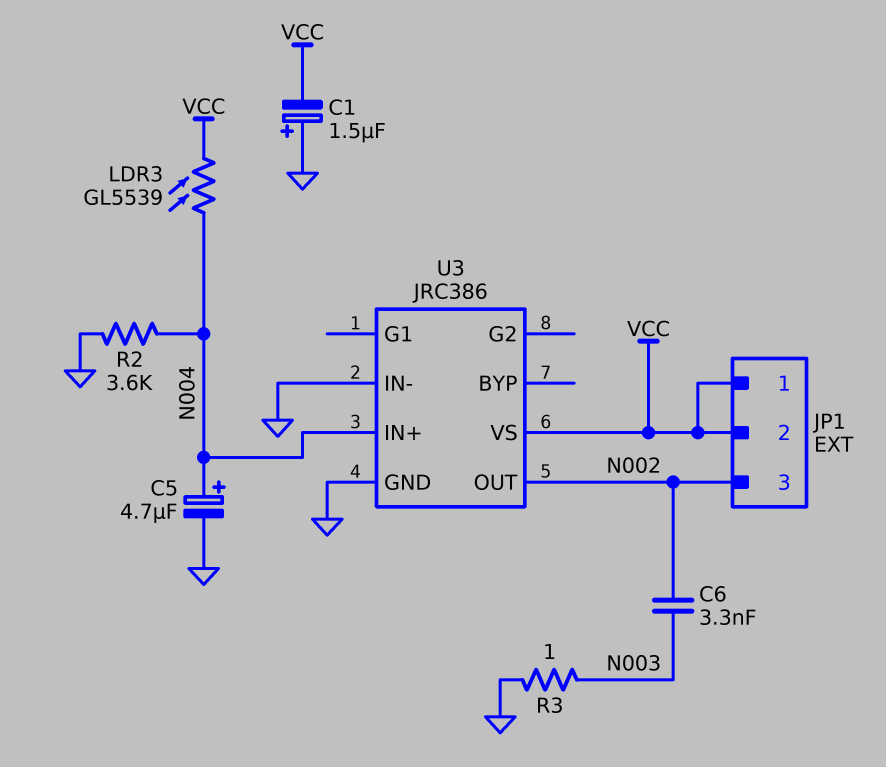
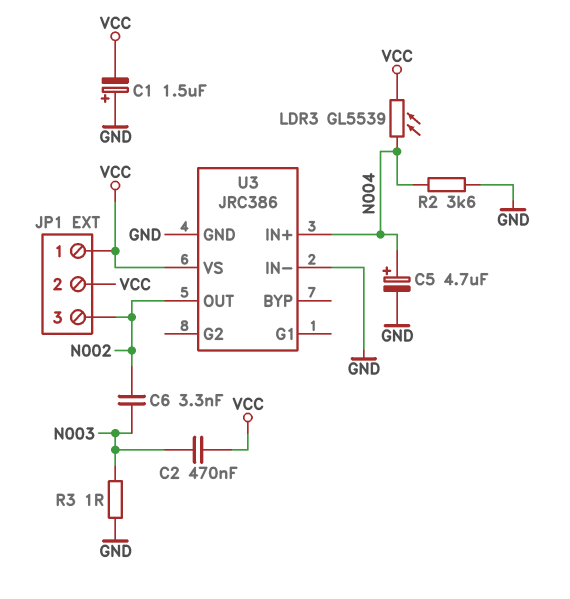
C2: none -> 470nF (N003, VCC)

